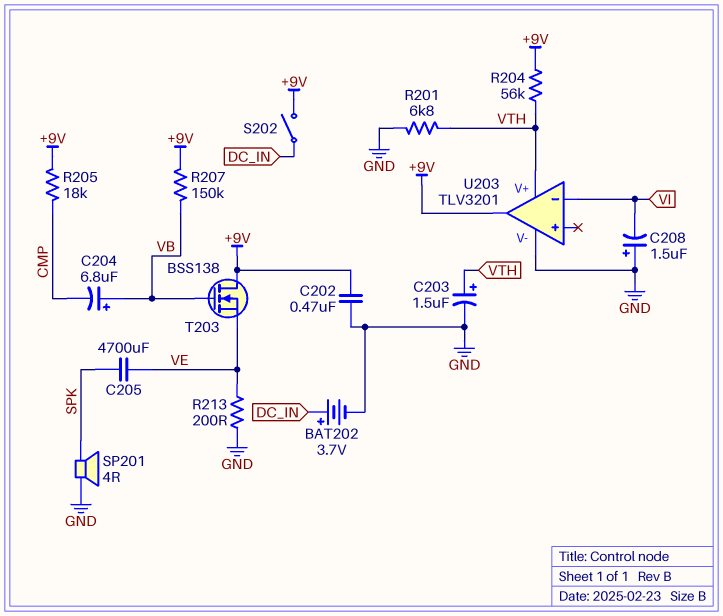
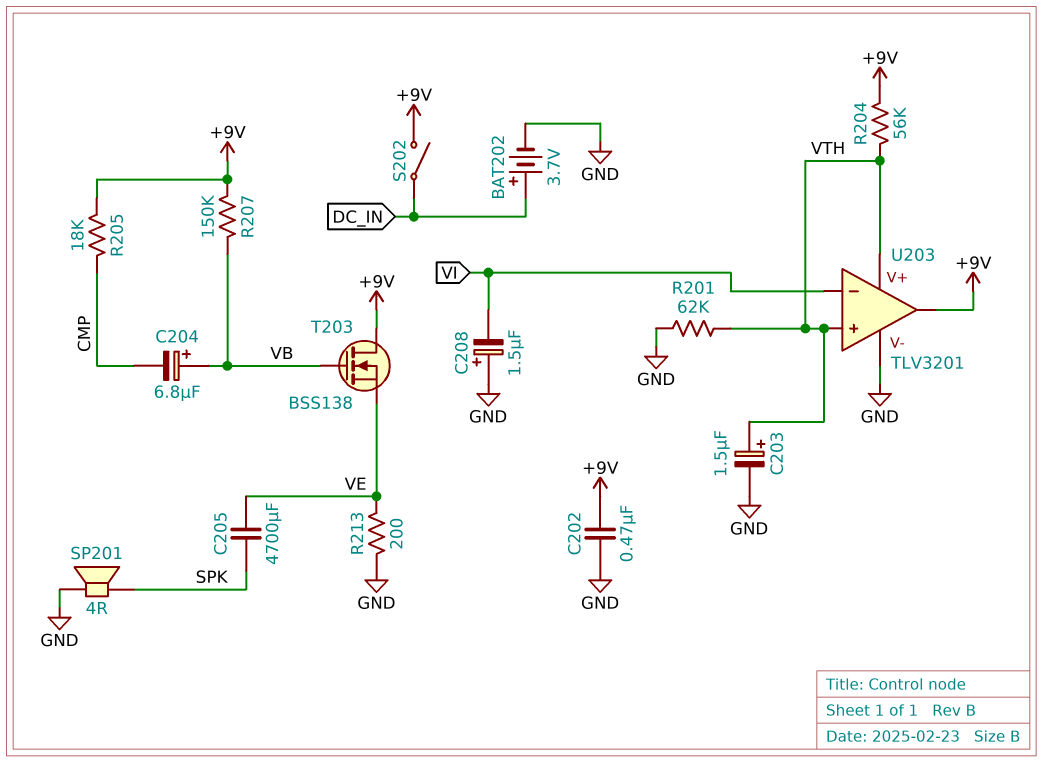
R201: 6.8k (GND, VTH) -> 62k (GND, VTH)
U203 pin in+: none -> VTH

